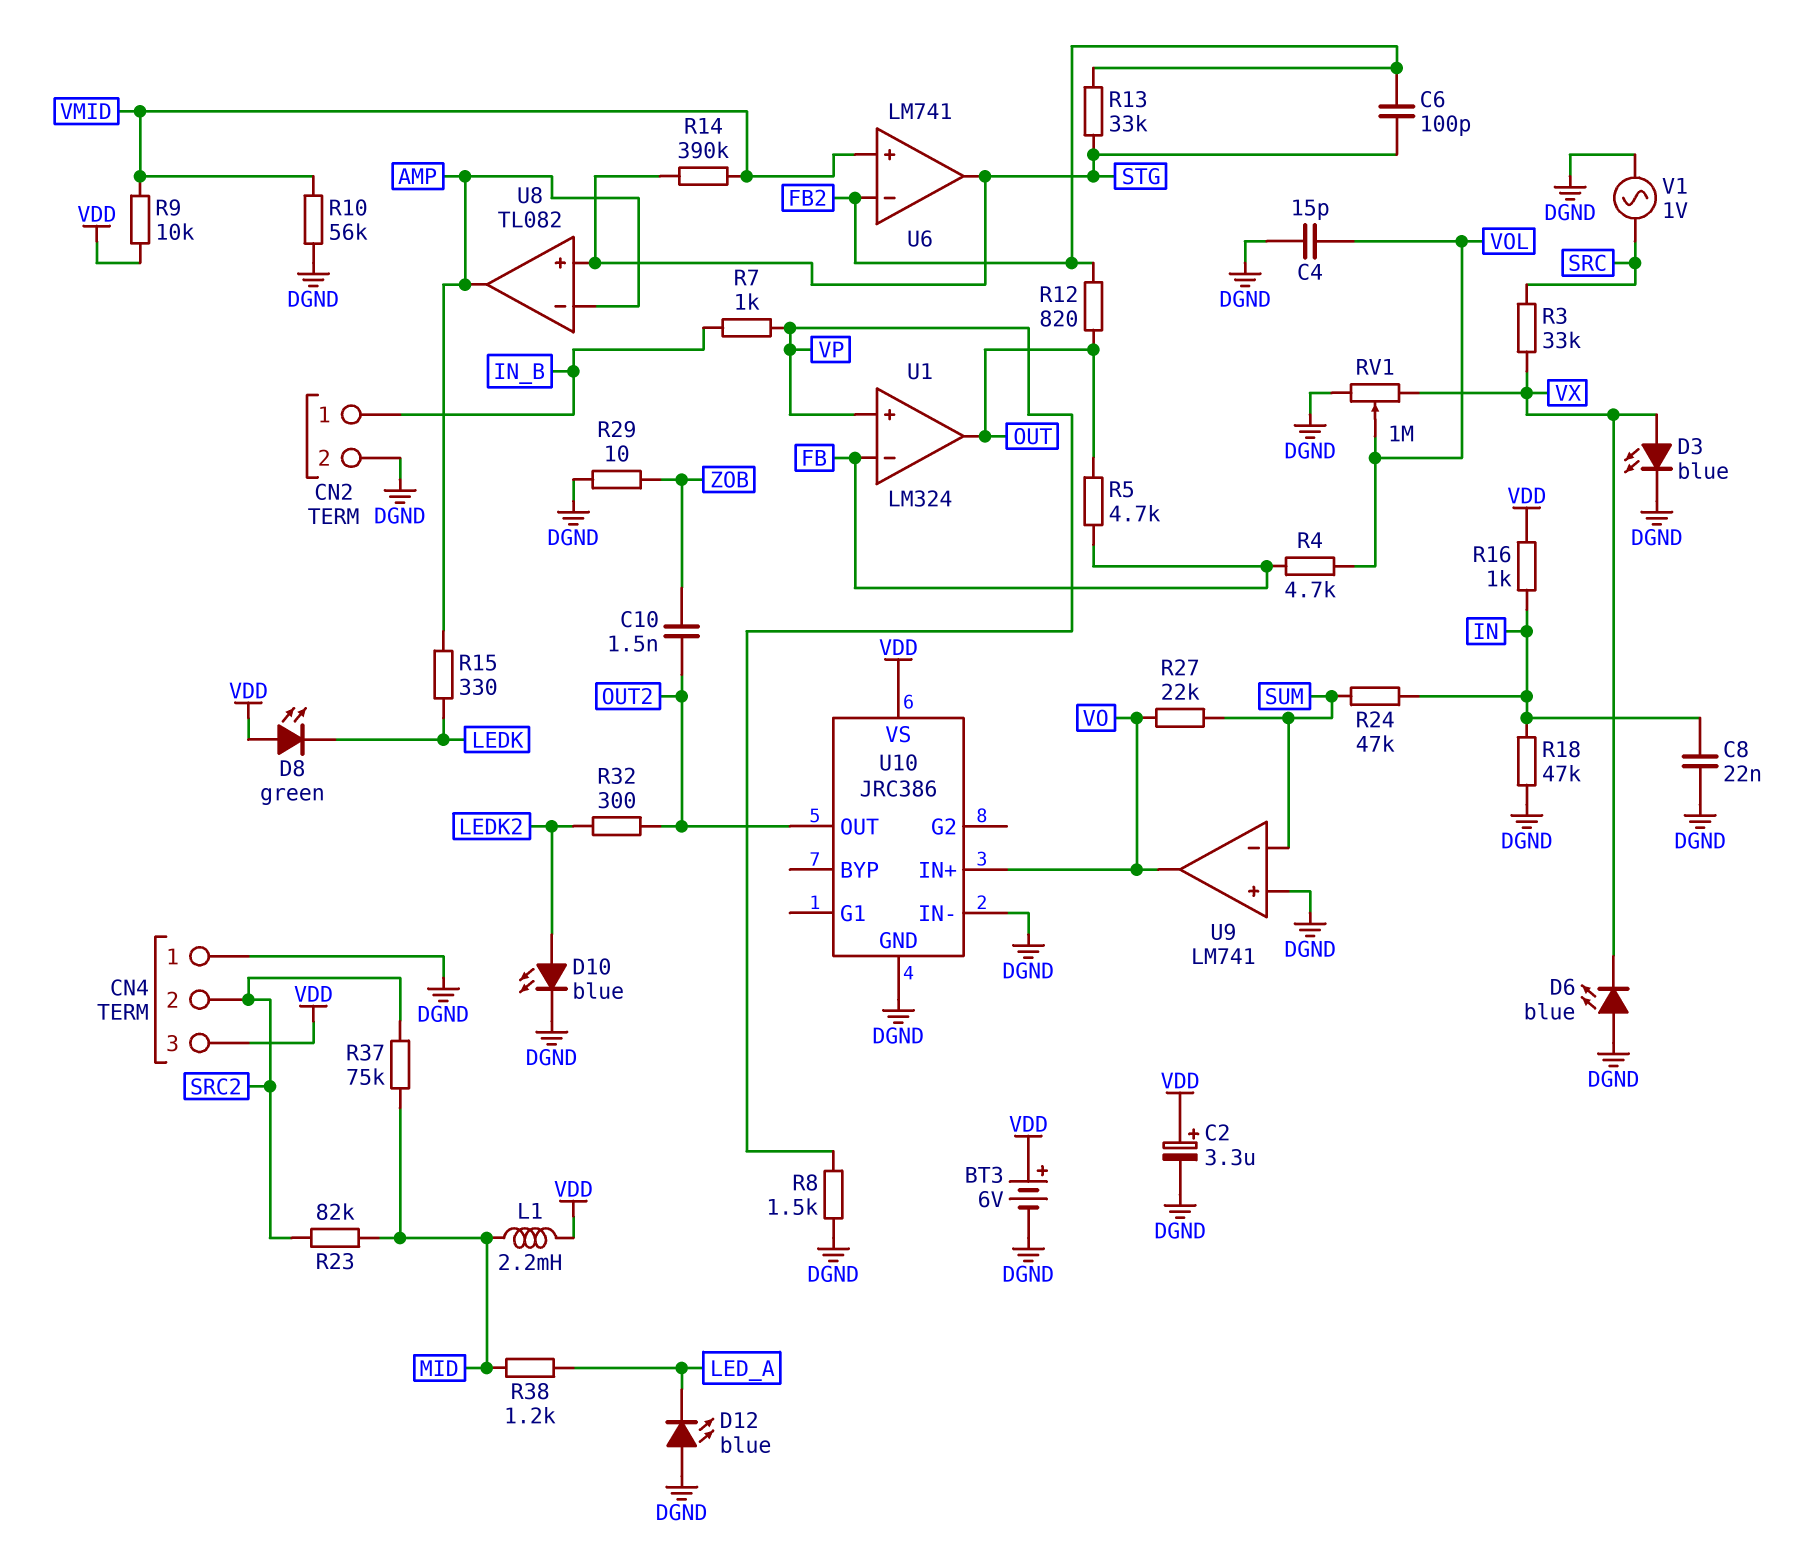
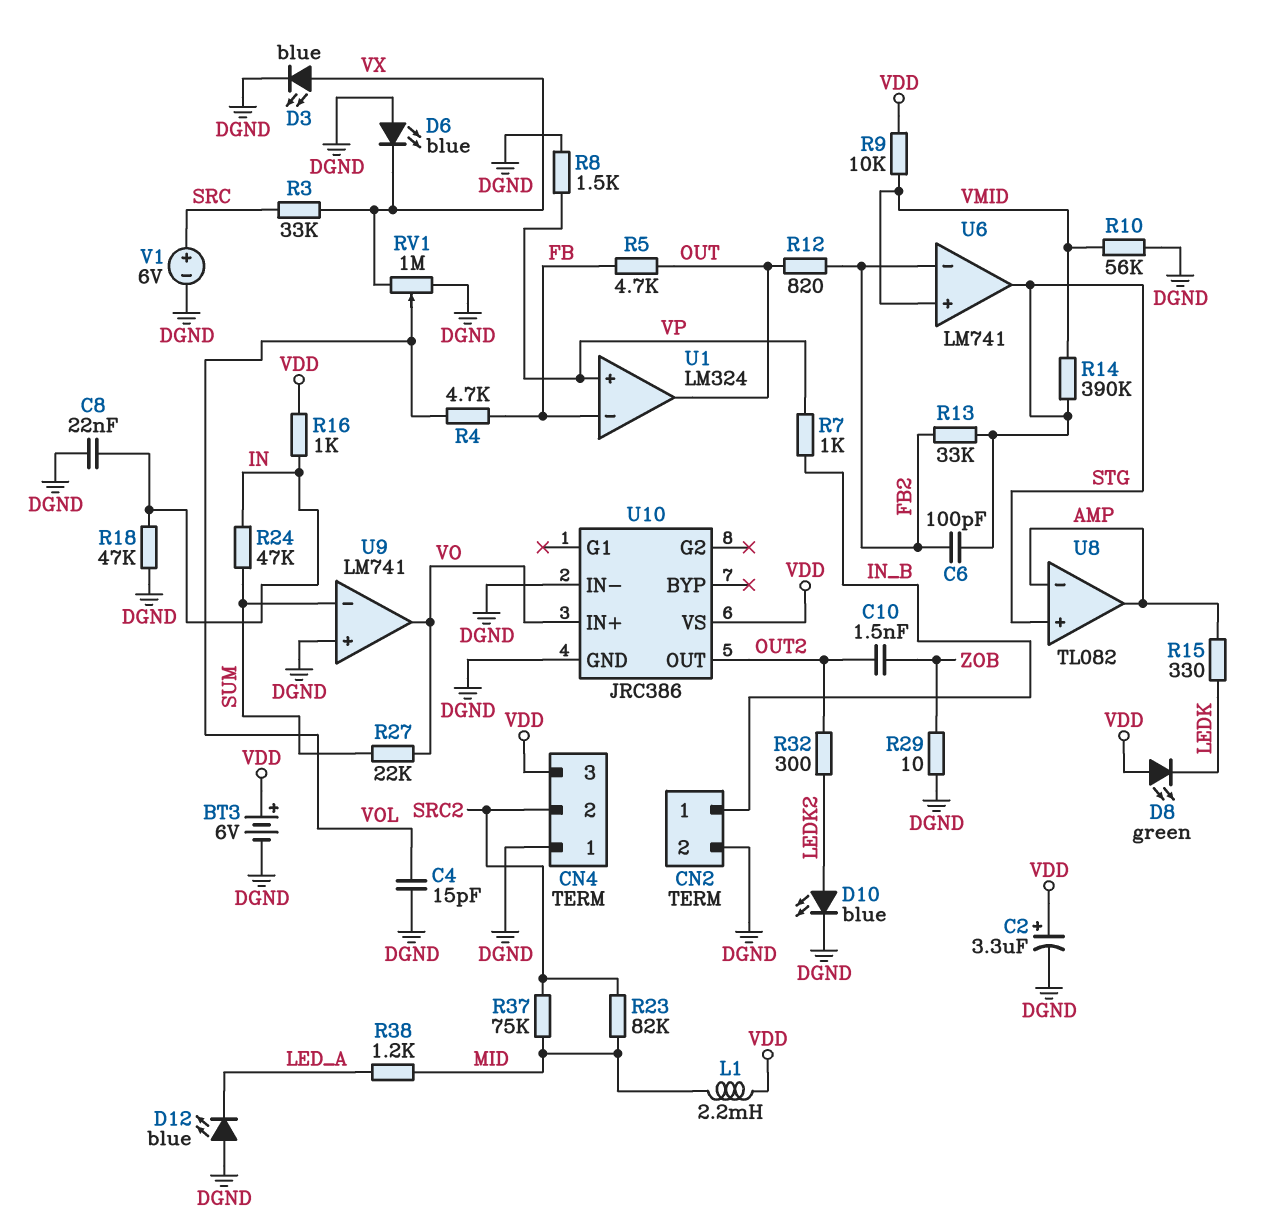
V1: AC 1V (DGND, SRC) -> 6V (plus SRC, minus DGND)

